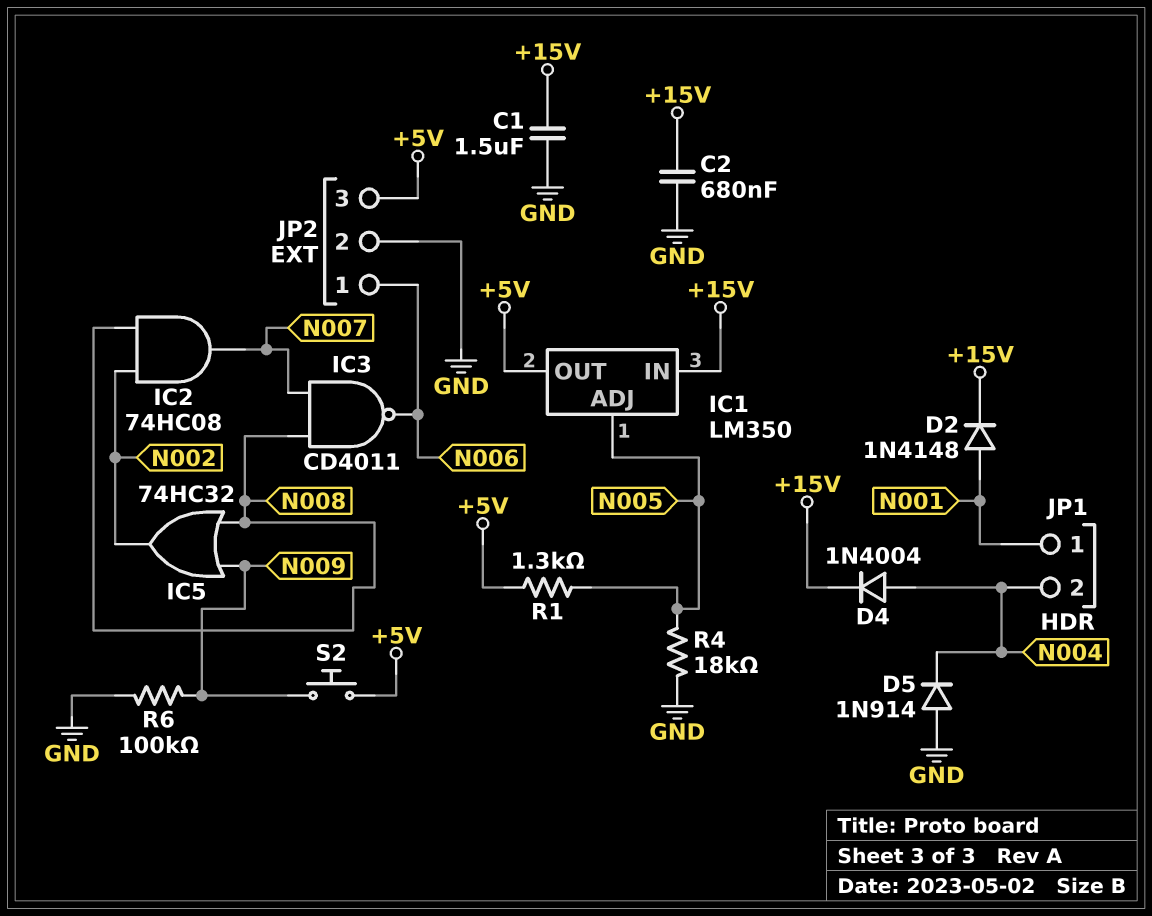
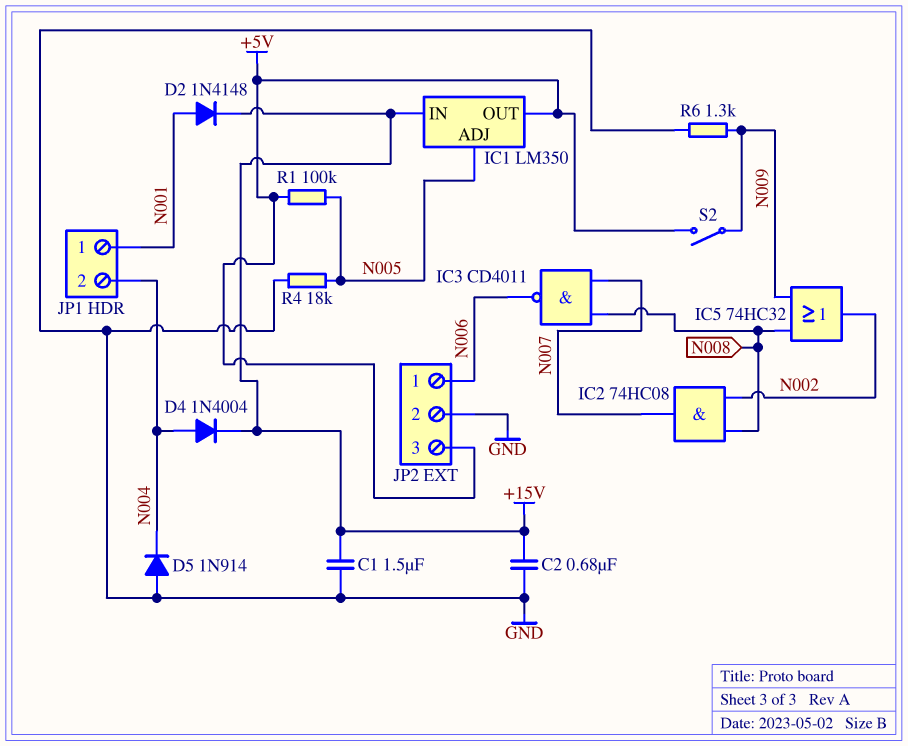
R1: 1.3k (+5V, N005) -> 100k (+5V, N005)
R6: 100k (GND, N009) -> 1.3k (GND, N009)
S2: button (+5V, N009) -> switch (+5V, N009)

